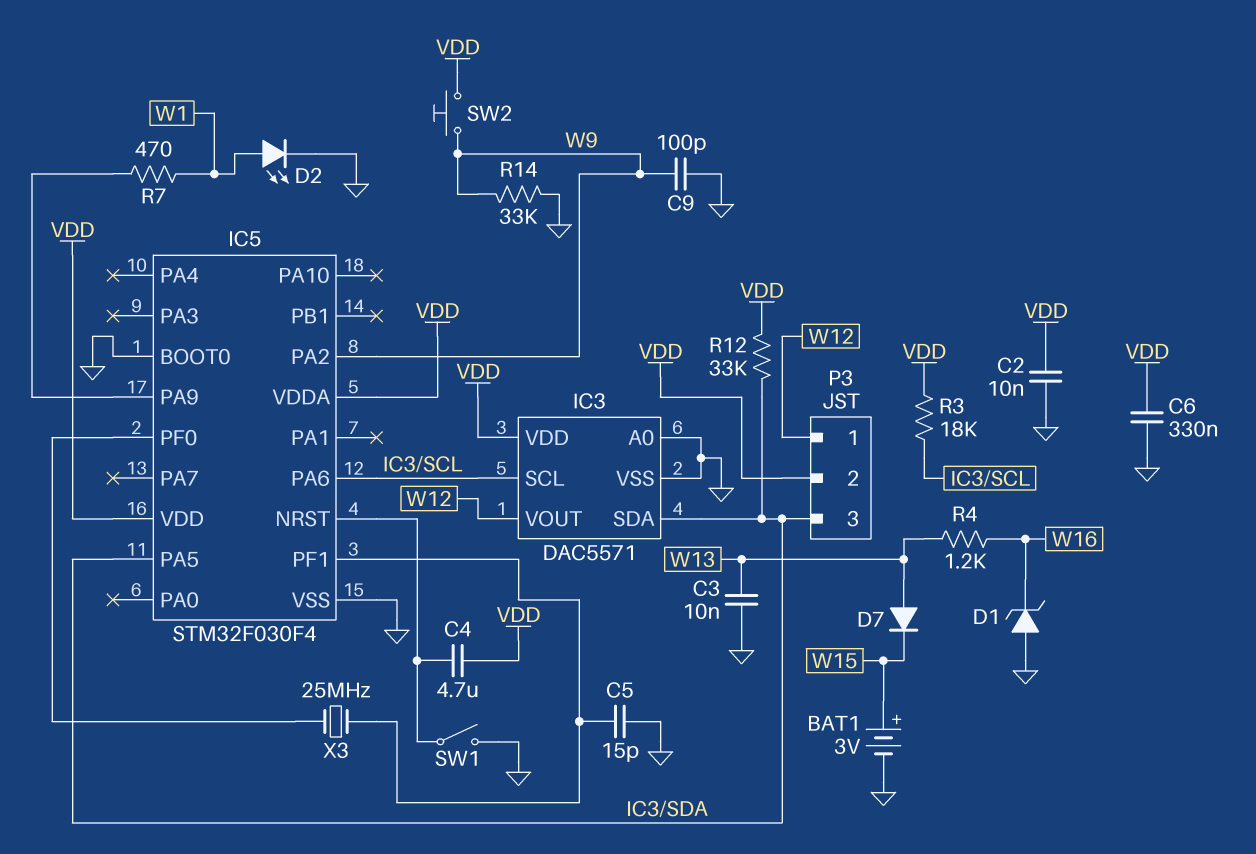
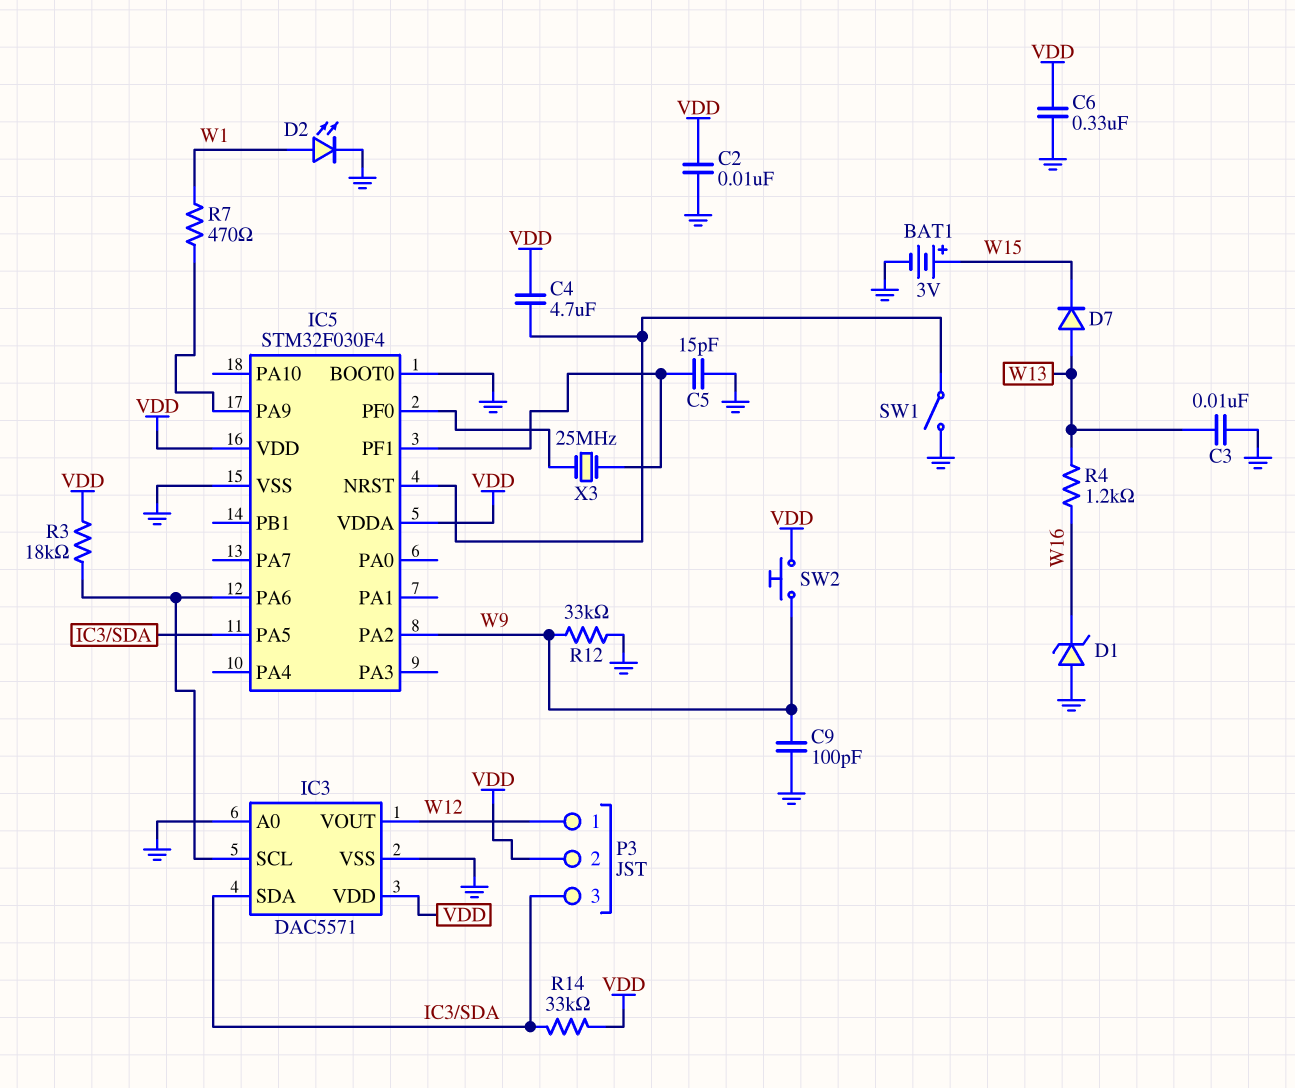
R12: 33k (IC3/SDA, VDD) -> 33k (GND, W9)
R14: 33k (GND, W9) -> 33k (IC3/SDA, VDD)

